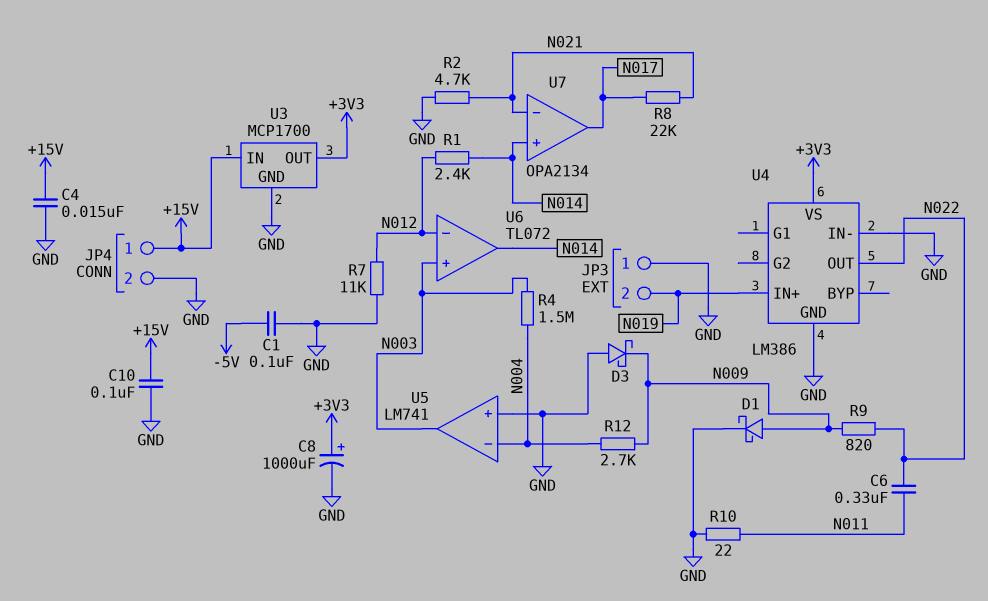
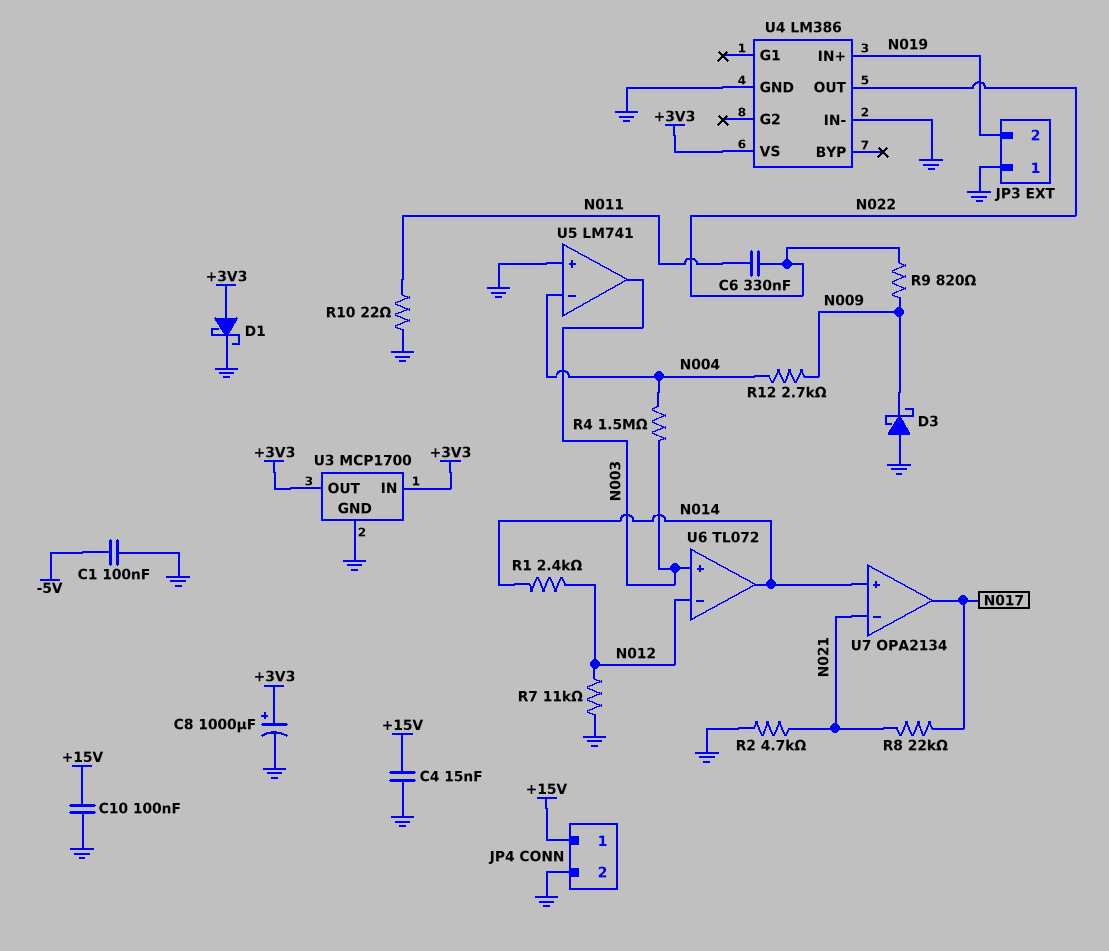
D1: schottky (A N009, K GND) -> schottky (A +3V3, K GND)
U3 pin IN: +15V -> +3V3

